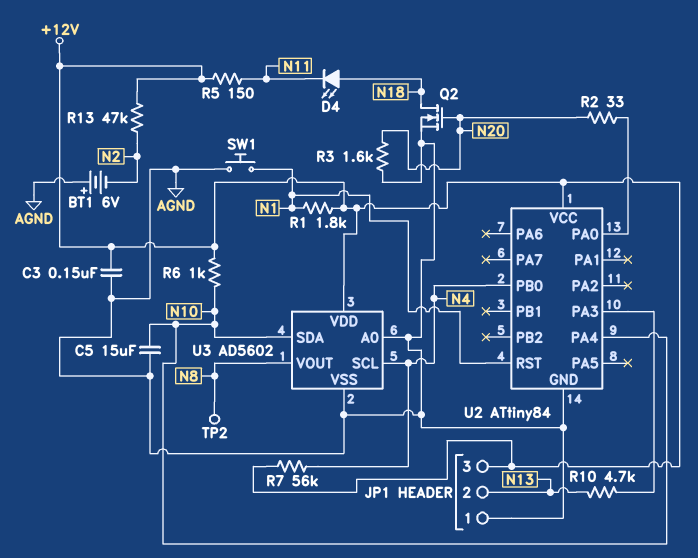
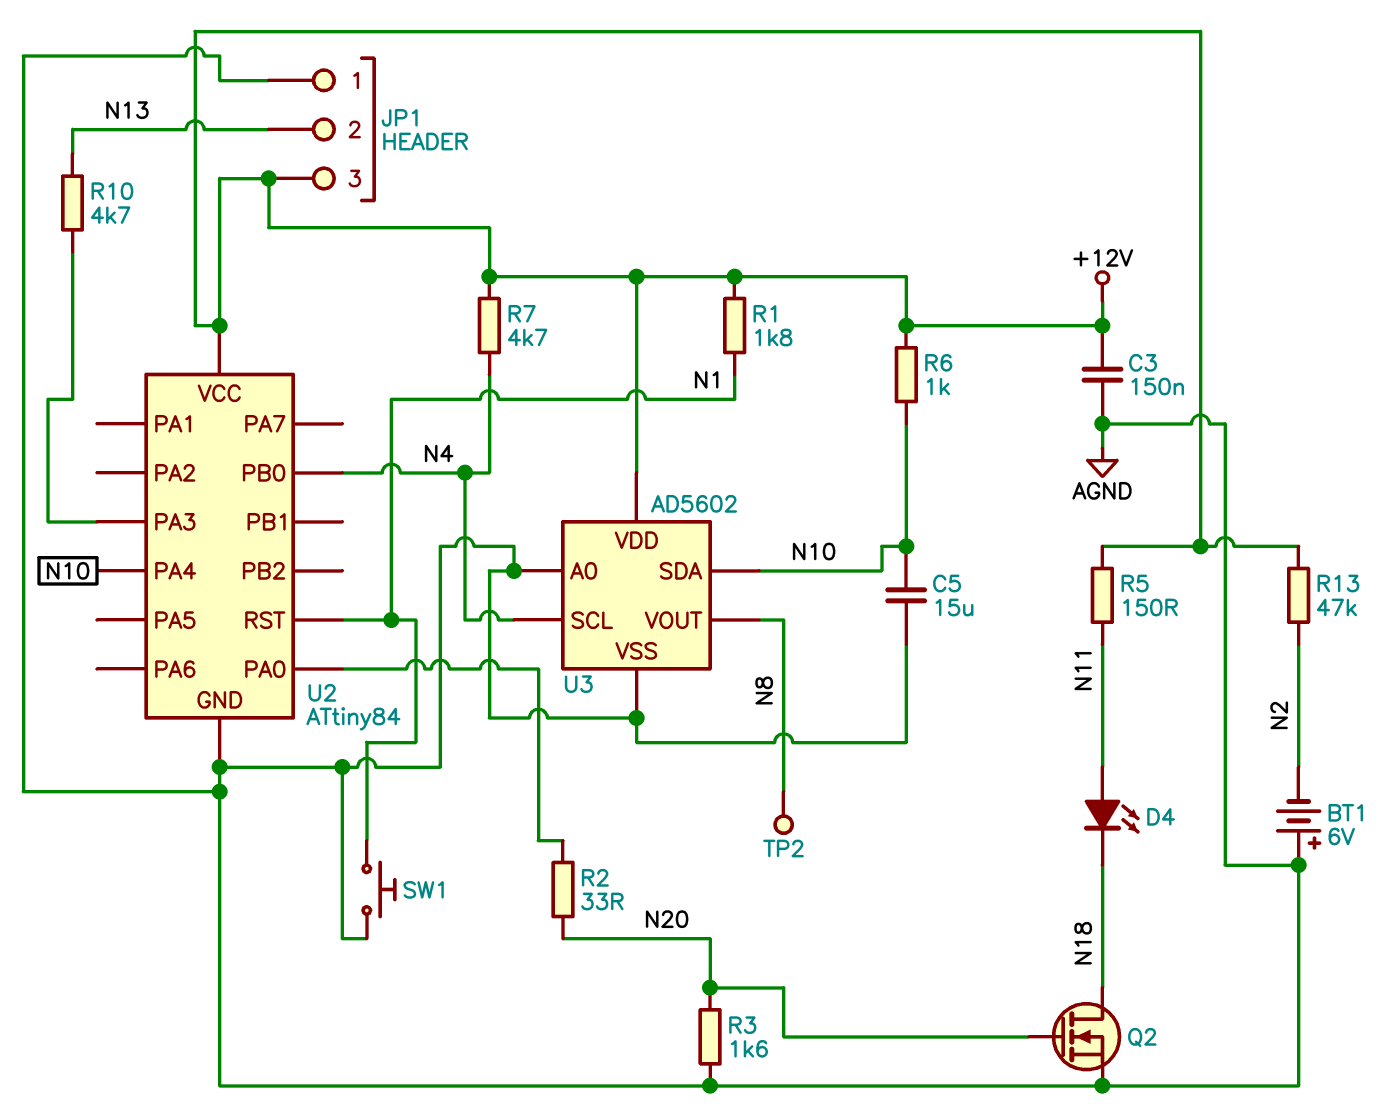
D4: LED (A N18, K N11) -> LED (A N11, K N18)
R7: 56k (+12V, N4) -> 4.7k (+12V, N4)

